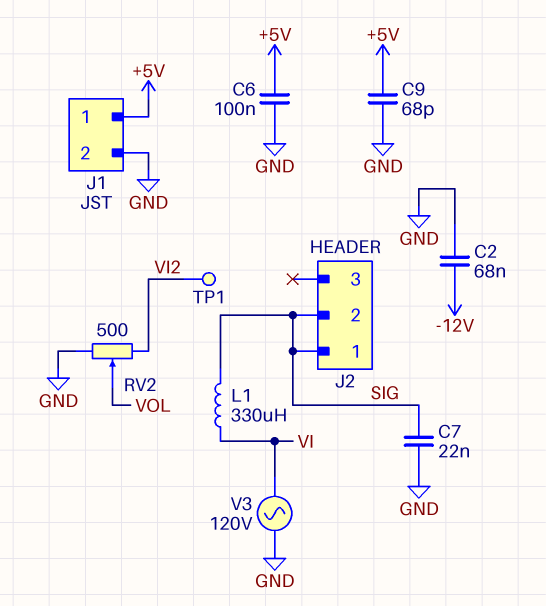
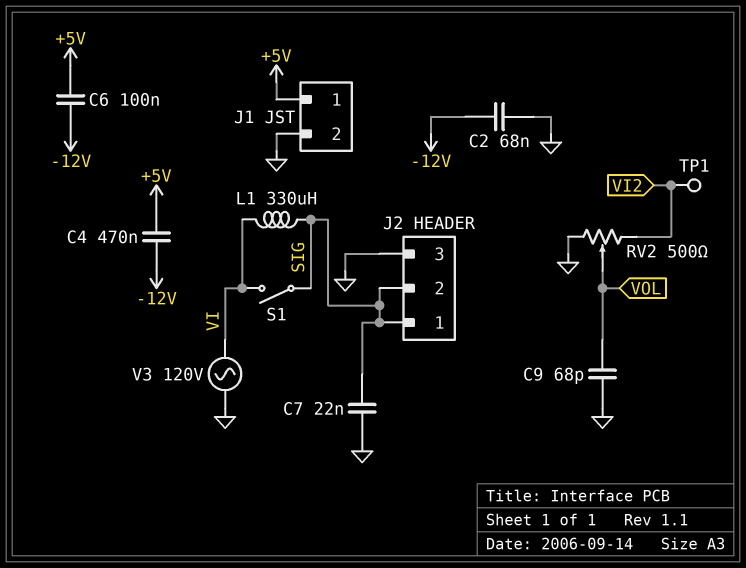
C4: none -> 470nF (+5V, -12V)
C6: 100nF (+5V, GND) -> 100nF (+5V, -12V)
C9: 68pF (+5V, GND) -> 68pF (GND, VOL)
J2 pin 3: none -> GND
S1: none -> switch (SIG, VI)

